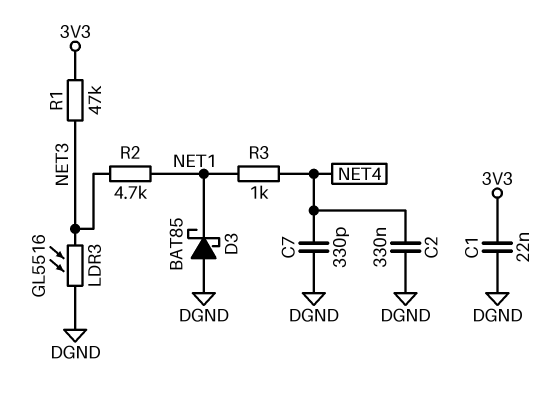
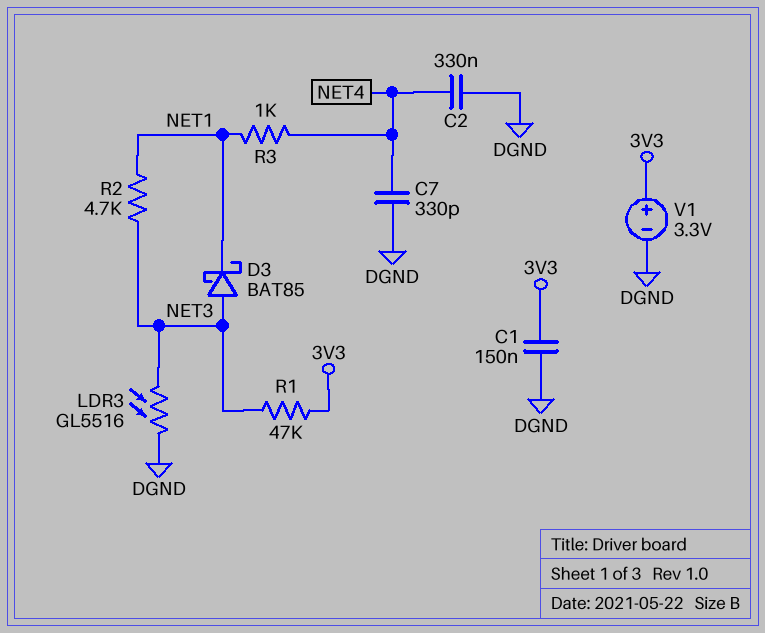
C1: 22nF (3V3, DGND) -> 150nF (3V3, DGND)
D3: schottky BAT85 (A DGND, K NET1) -> schottky BAT85 (A NET3, K NET1)
V1: none -> 3.3V (plus 3V3, minus DGND)

